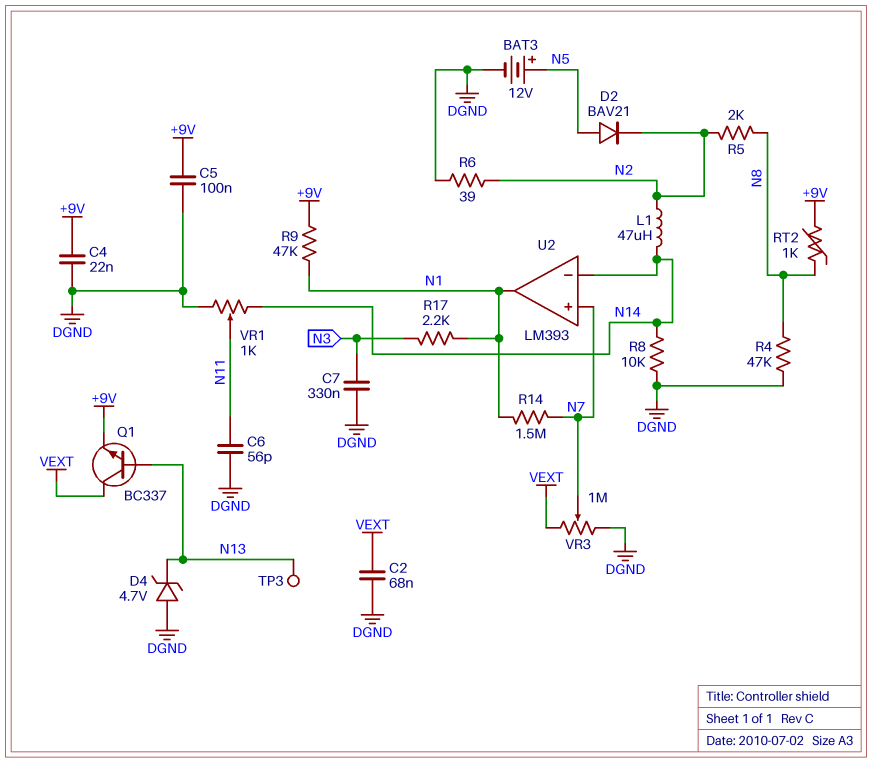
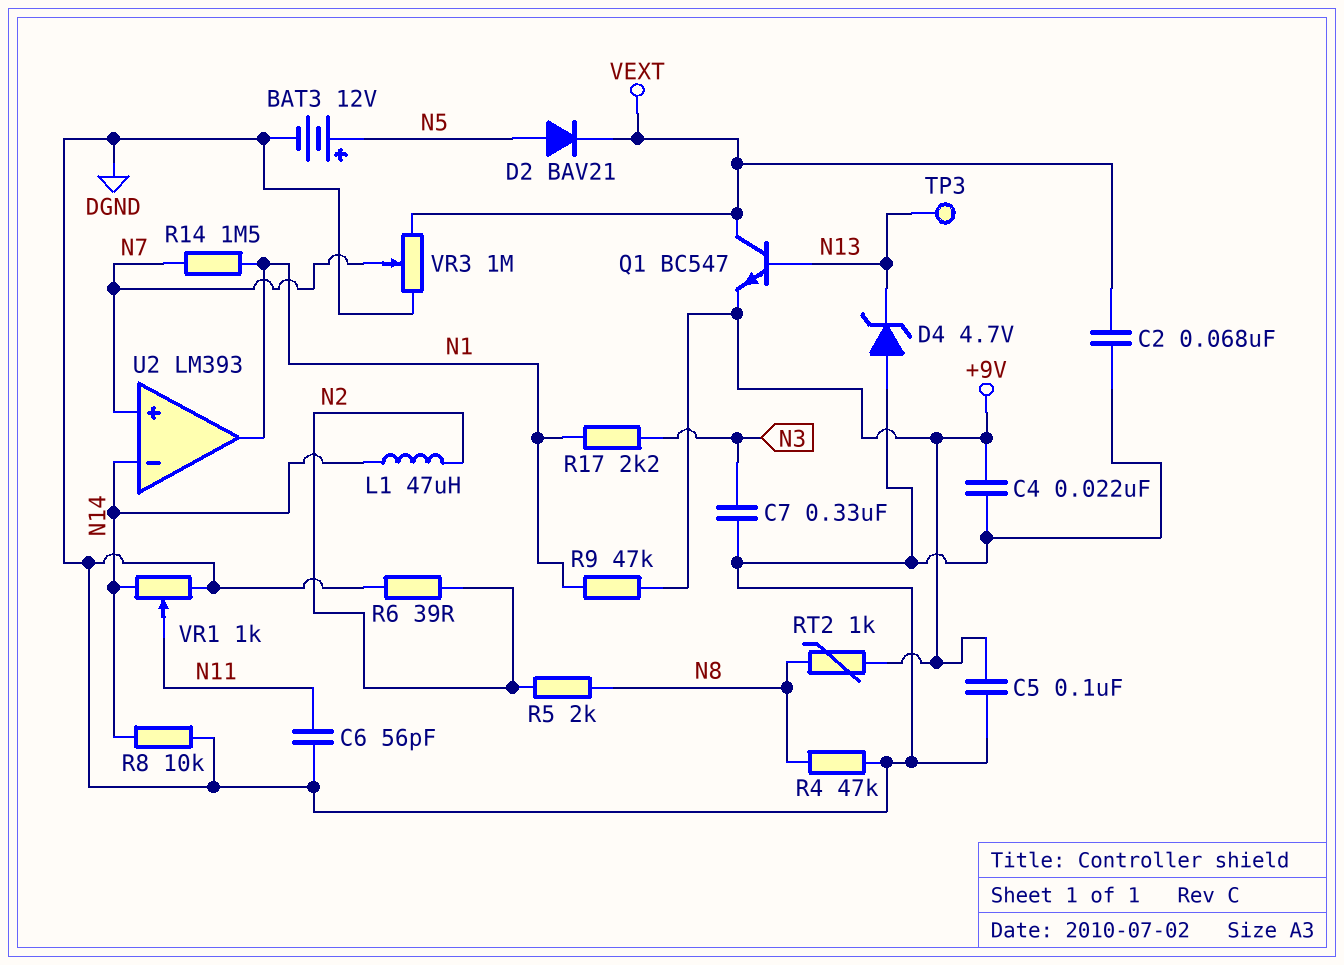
D2: diode BAV21 (A N5, K N2) -> diode BAV21 (A N5, K VEXT)
Q1: NPN BC337 (B N13, C VEXT, E +9V) -> NPN BC547 (B N13, C VEXT, E +9V)

